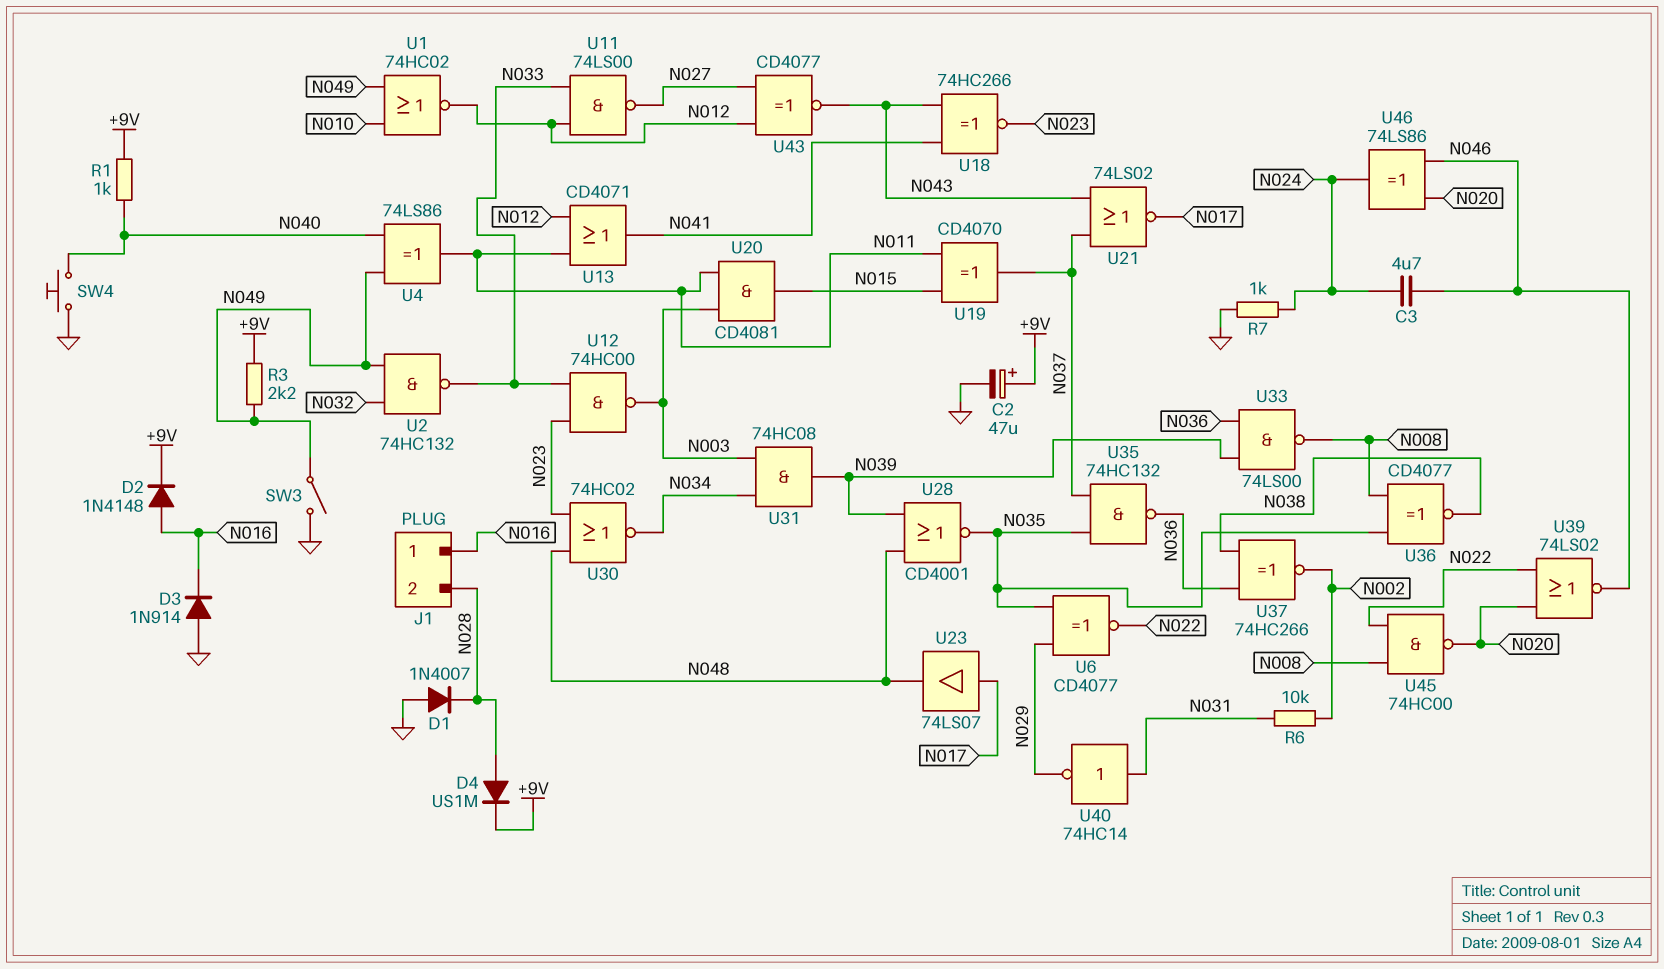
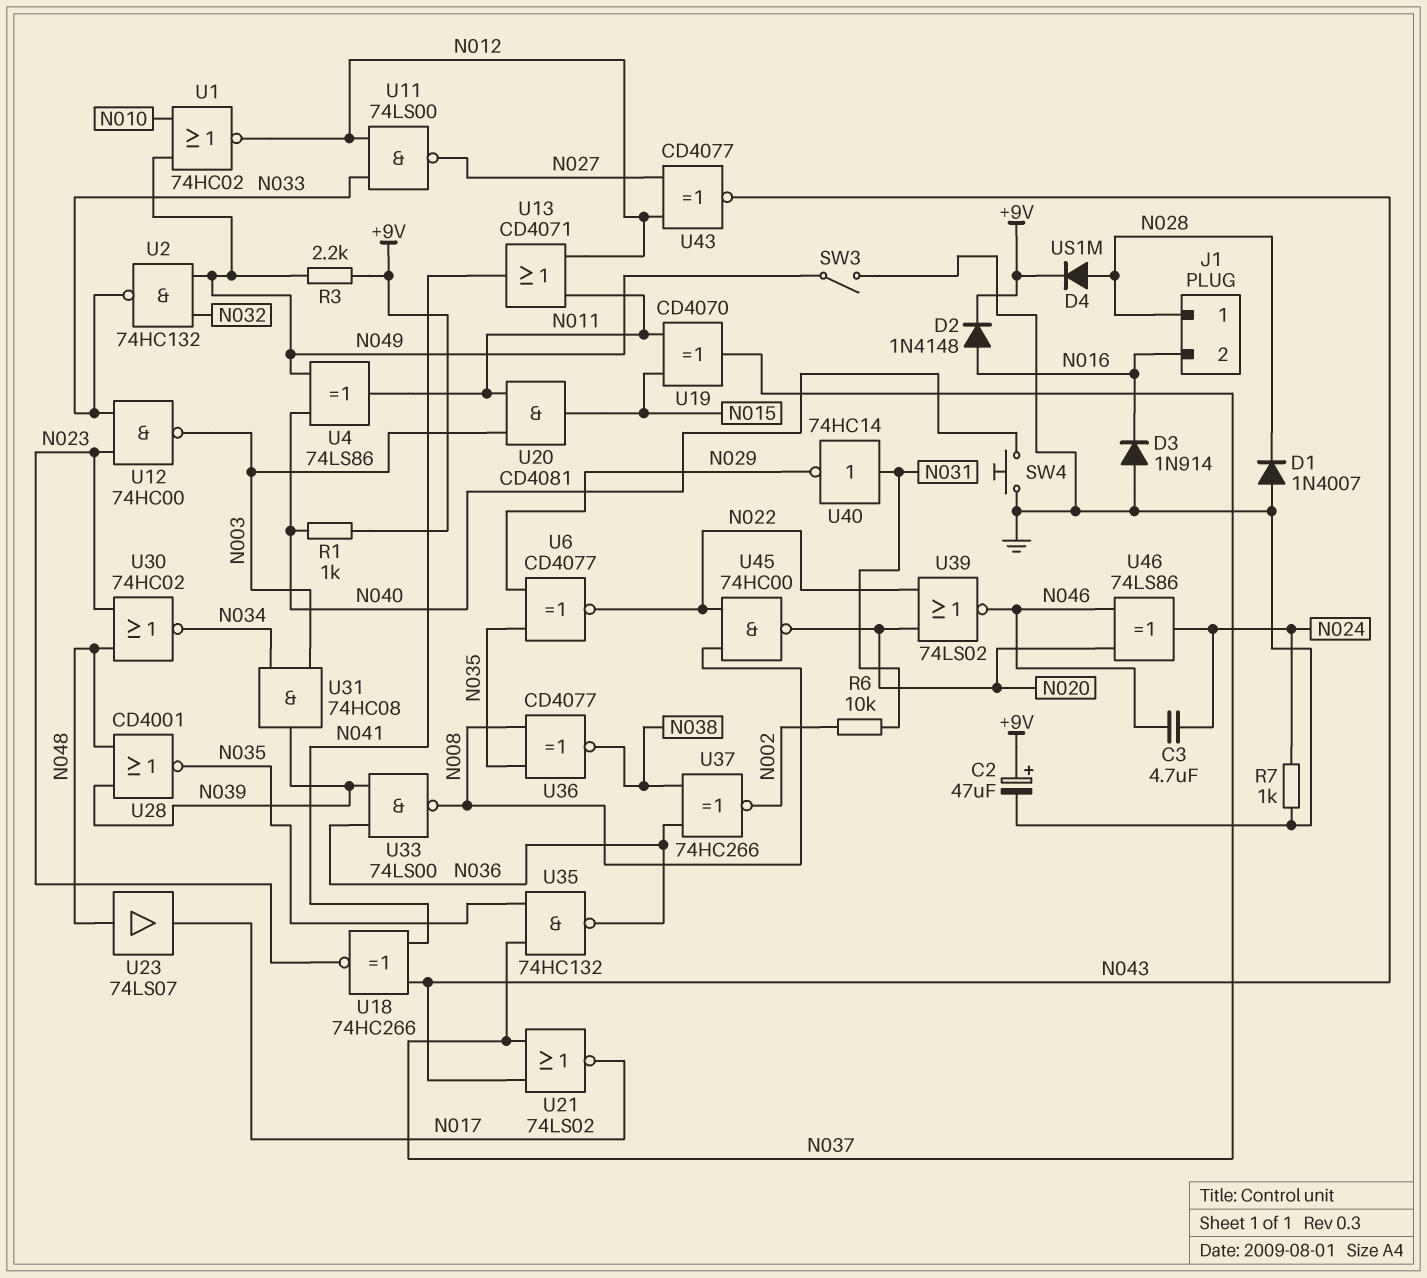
J1 pin 1: N016 -> N028
J1 pin 2: N028 -> N016
U23: buffer 74LS07 (in N017, out N048) -> buffer 74LS07 (in N048, out N017)

